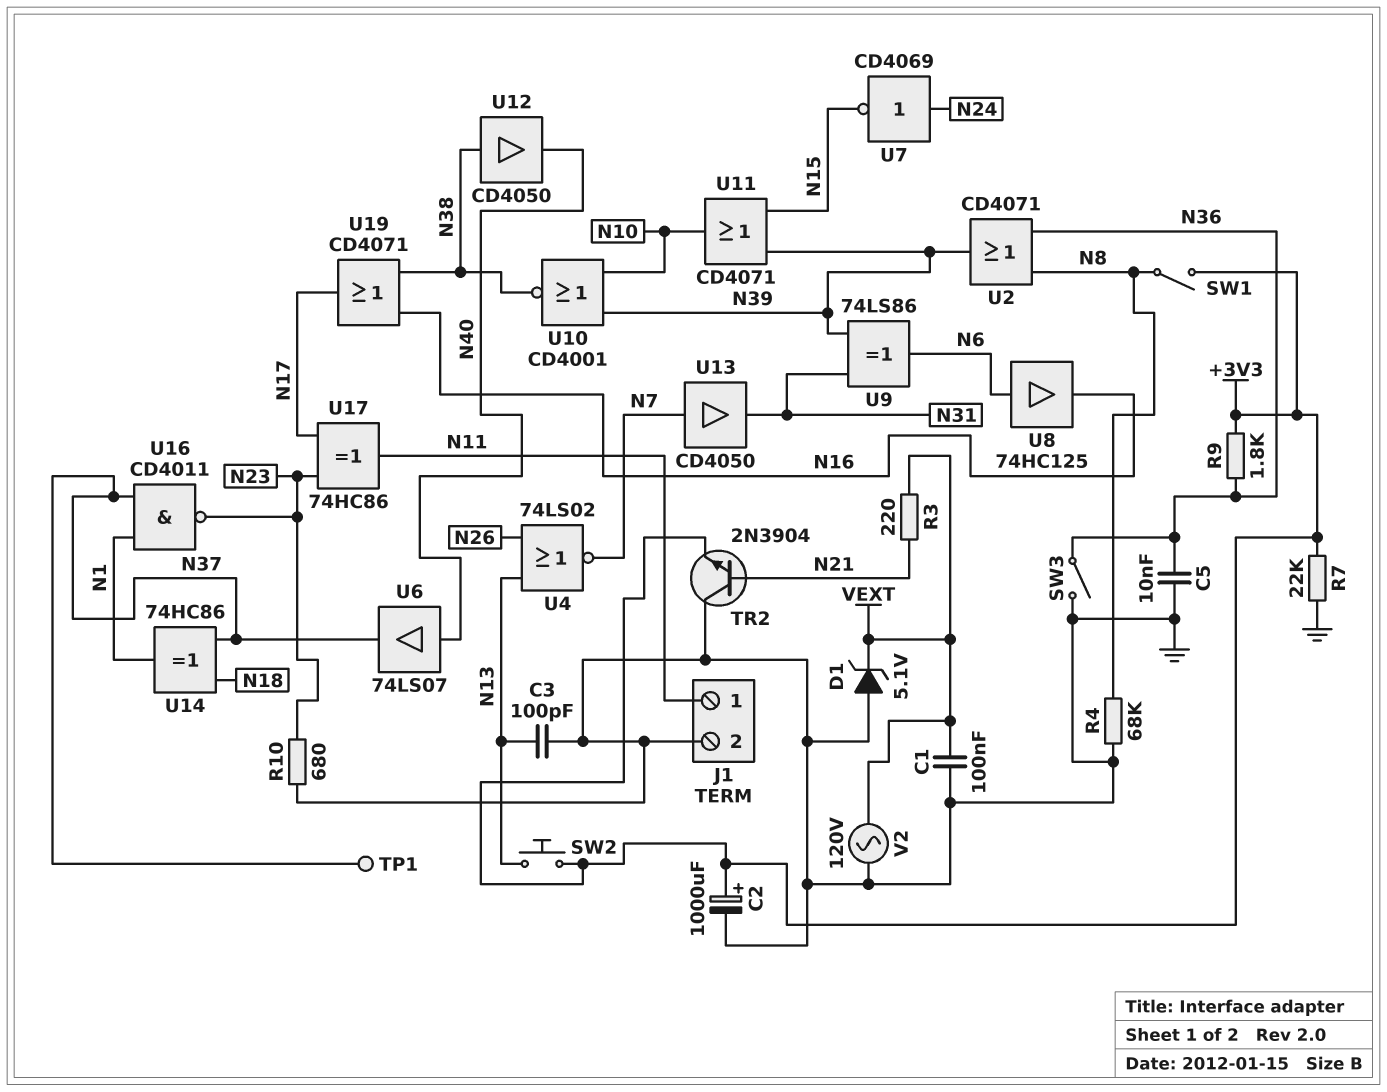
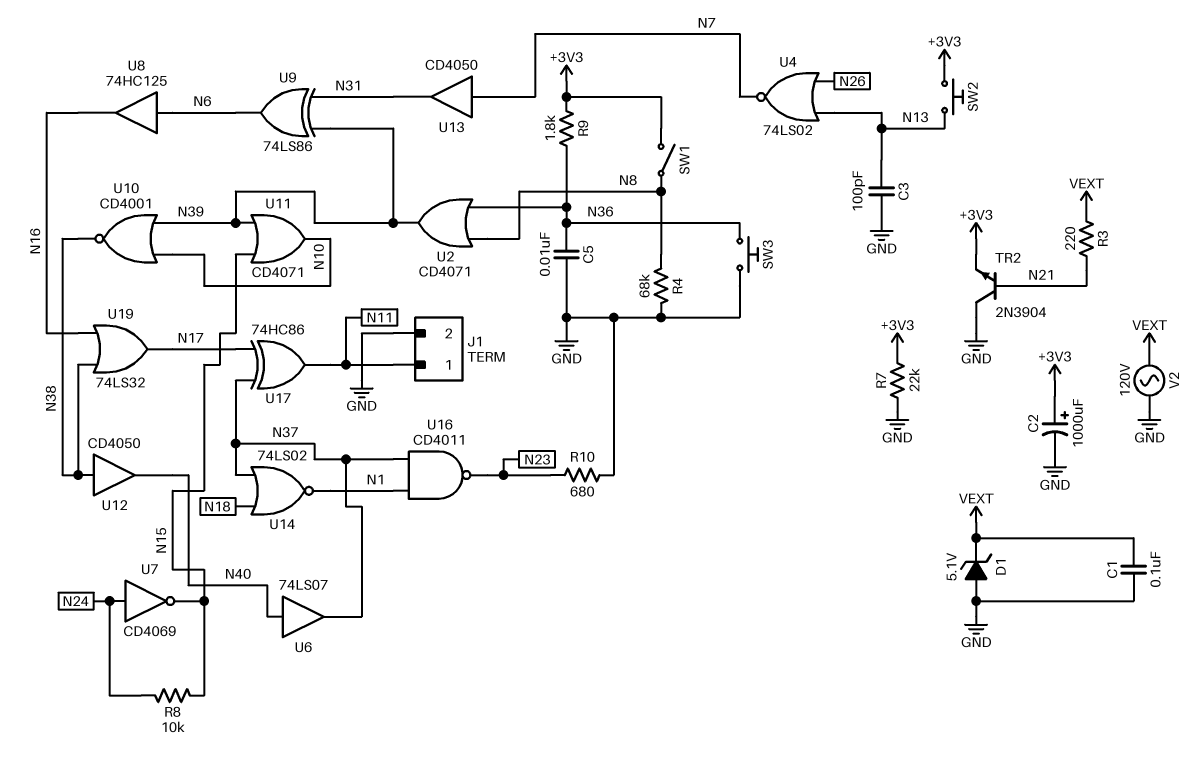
R8: none -> 10k (N15, N24)
SW3: switch (GND, N36) -> button (GND, N36)
TP1: test point (N37) -> none
U14: XOR 74HC86 (in N18, in N37, out N1) -> NOR 74LS02 (in N18, in N37, out N1)
U17: XOR 74HC86 (in N17, in N23, out N11) -> XOR 74HC86 (in N17, in N37, out N11)
U19: OR CD4071 (in N16, in N38, out N17) -> OR 74LS32 (in N16, in N38, out N17)

